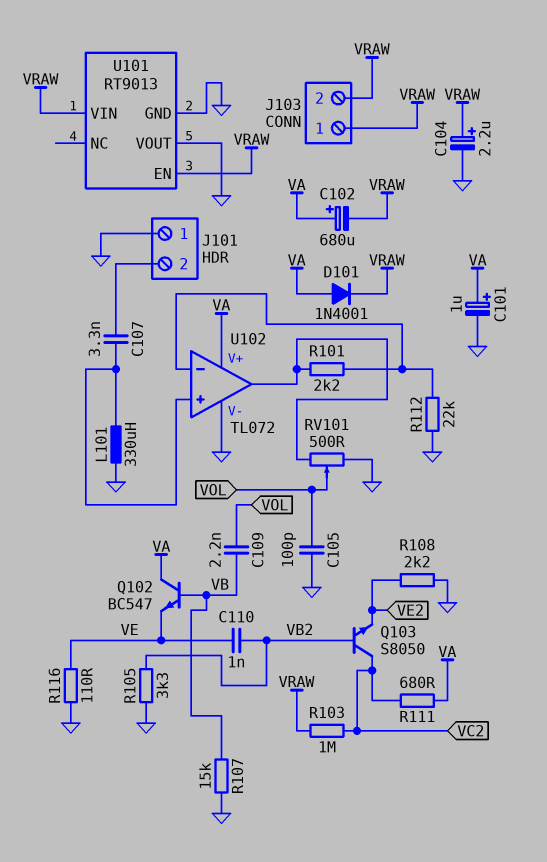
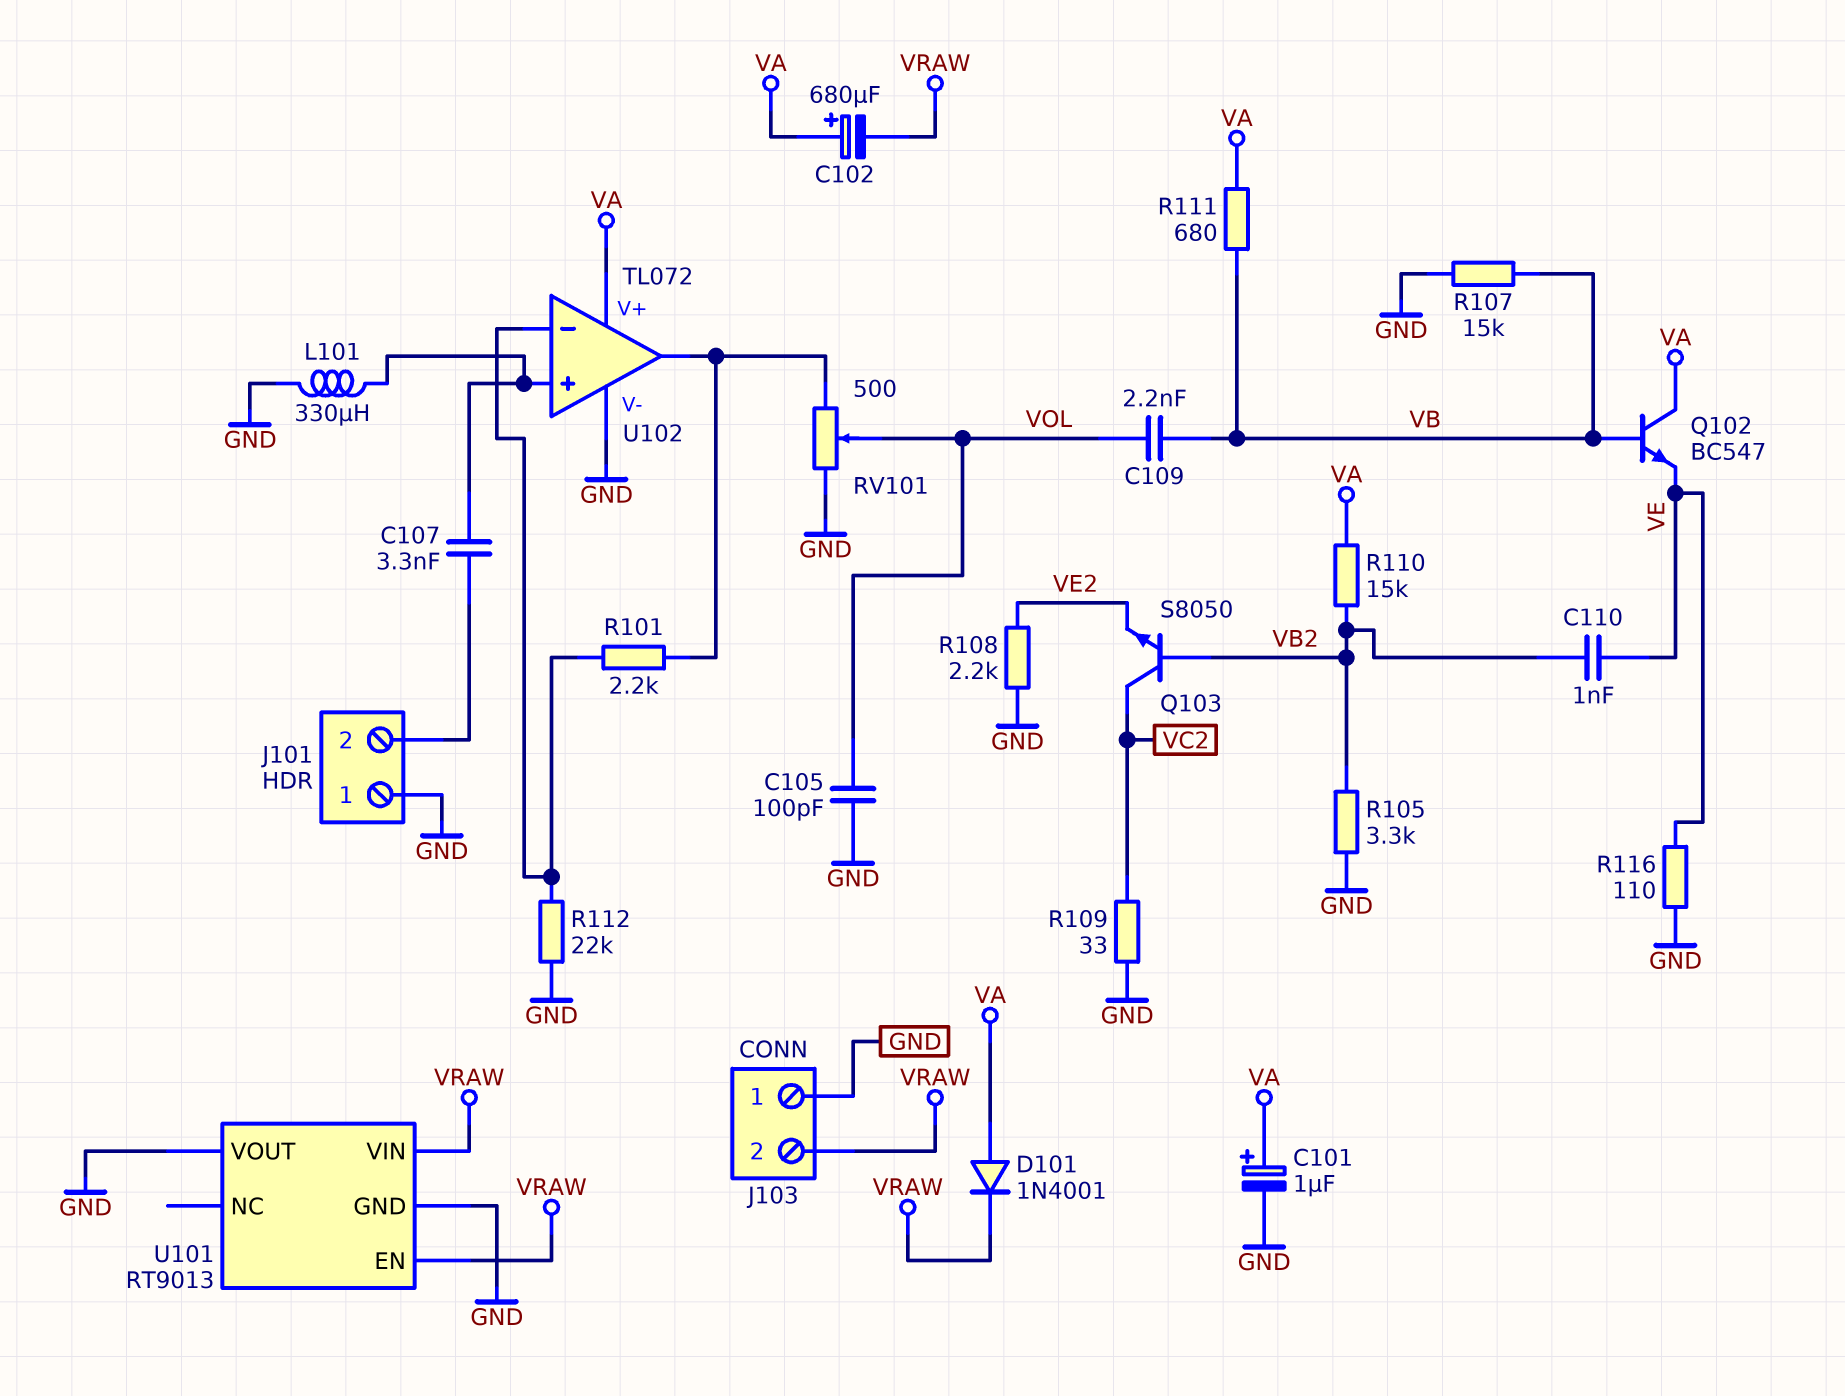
C104: 2.2uF (plus VRAW, minus GND) -> none
J103 pin 1: VRAW -> GND
R103: 1M (VC2, VRAW) -> none
R109: none -> 33 (GND, VC2)
R110: none -> 15k (VA, VB2)
R111: 680 (VA, VC2) -> 680 (VA, VB)

